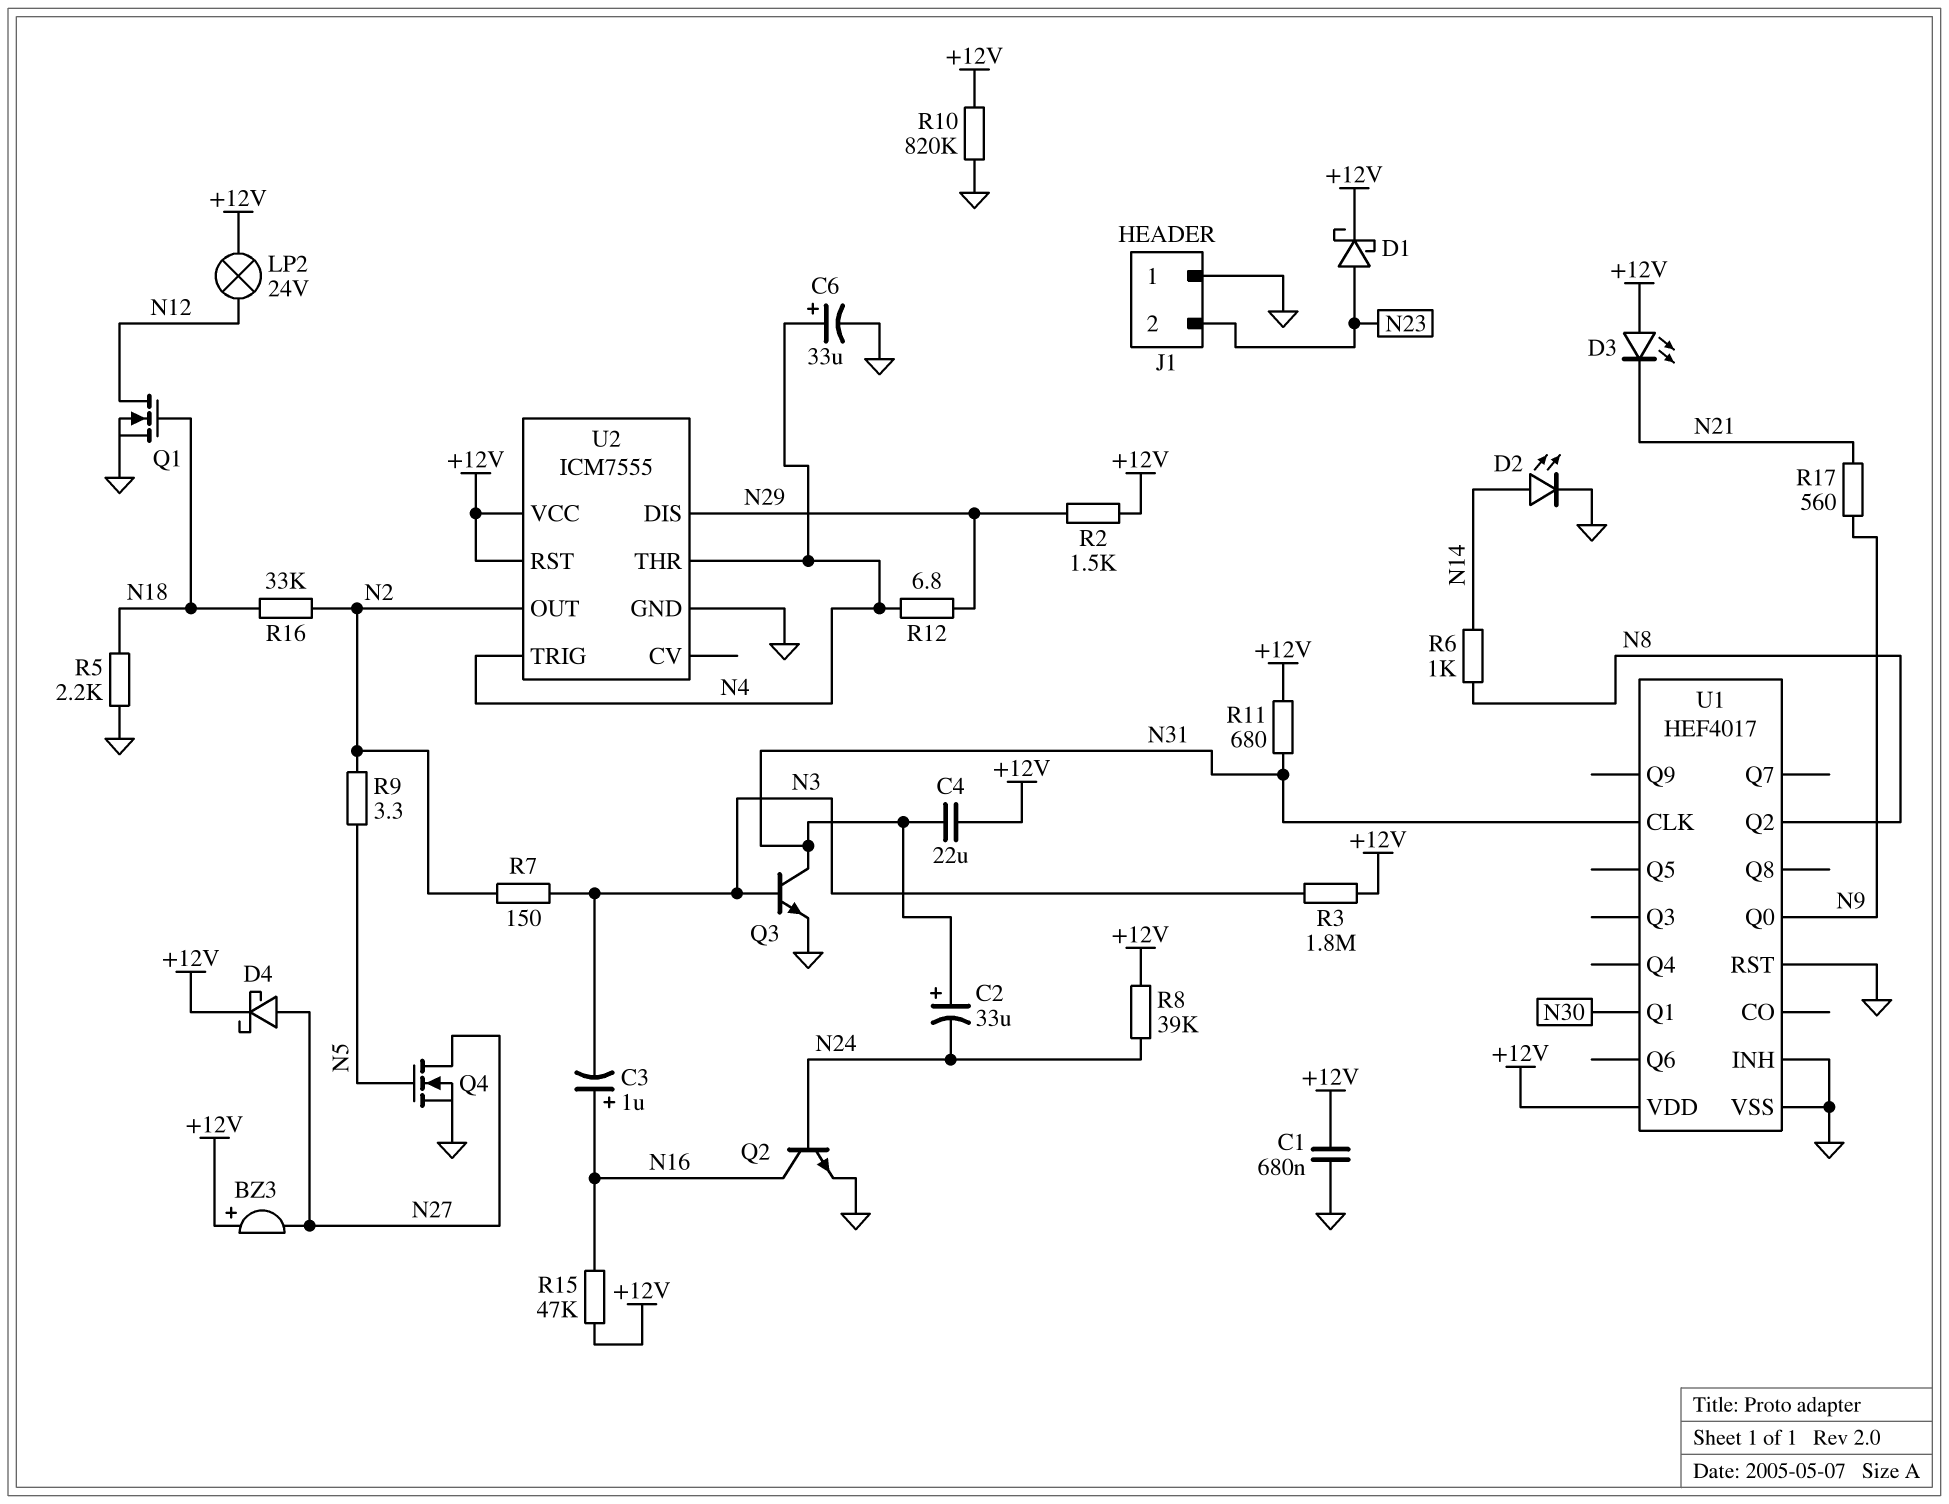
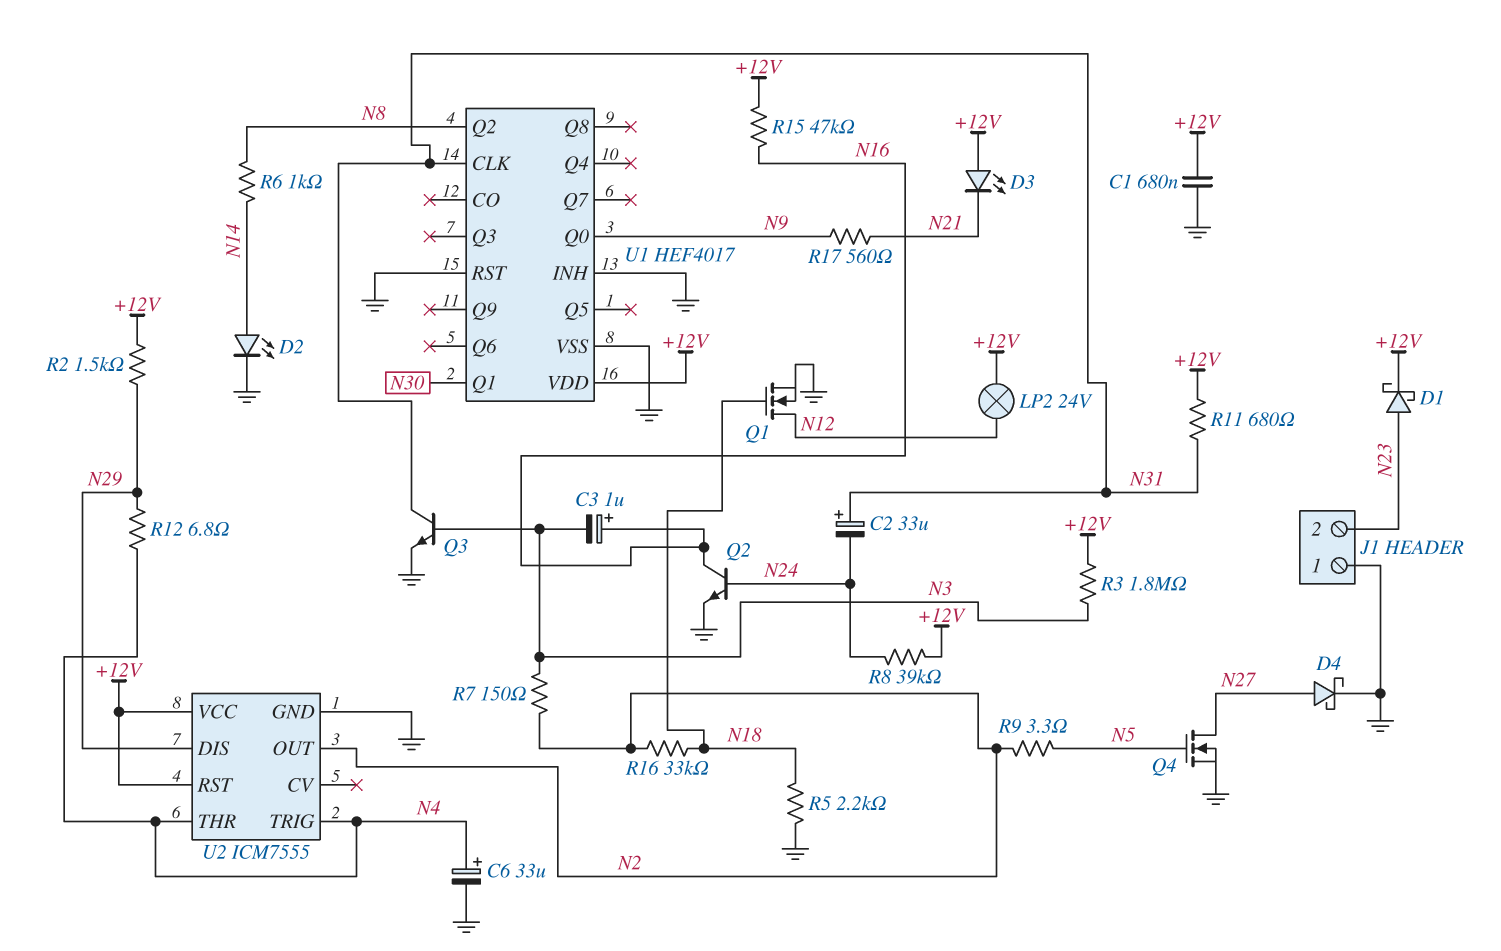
BZ3: buzzer (plus +12V, minus N27) -> none
C4: 22uF (+12V, N31) -> none
D4: schottky (A N27, K +12V) -> schottky (A N27, K GND)
R10: 820k (+12V, GND) -> none

